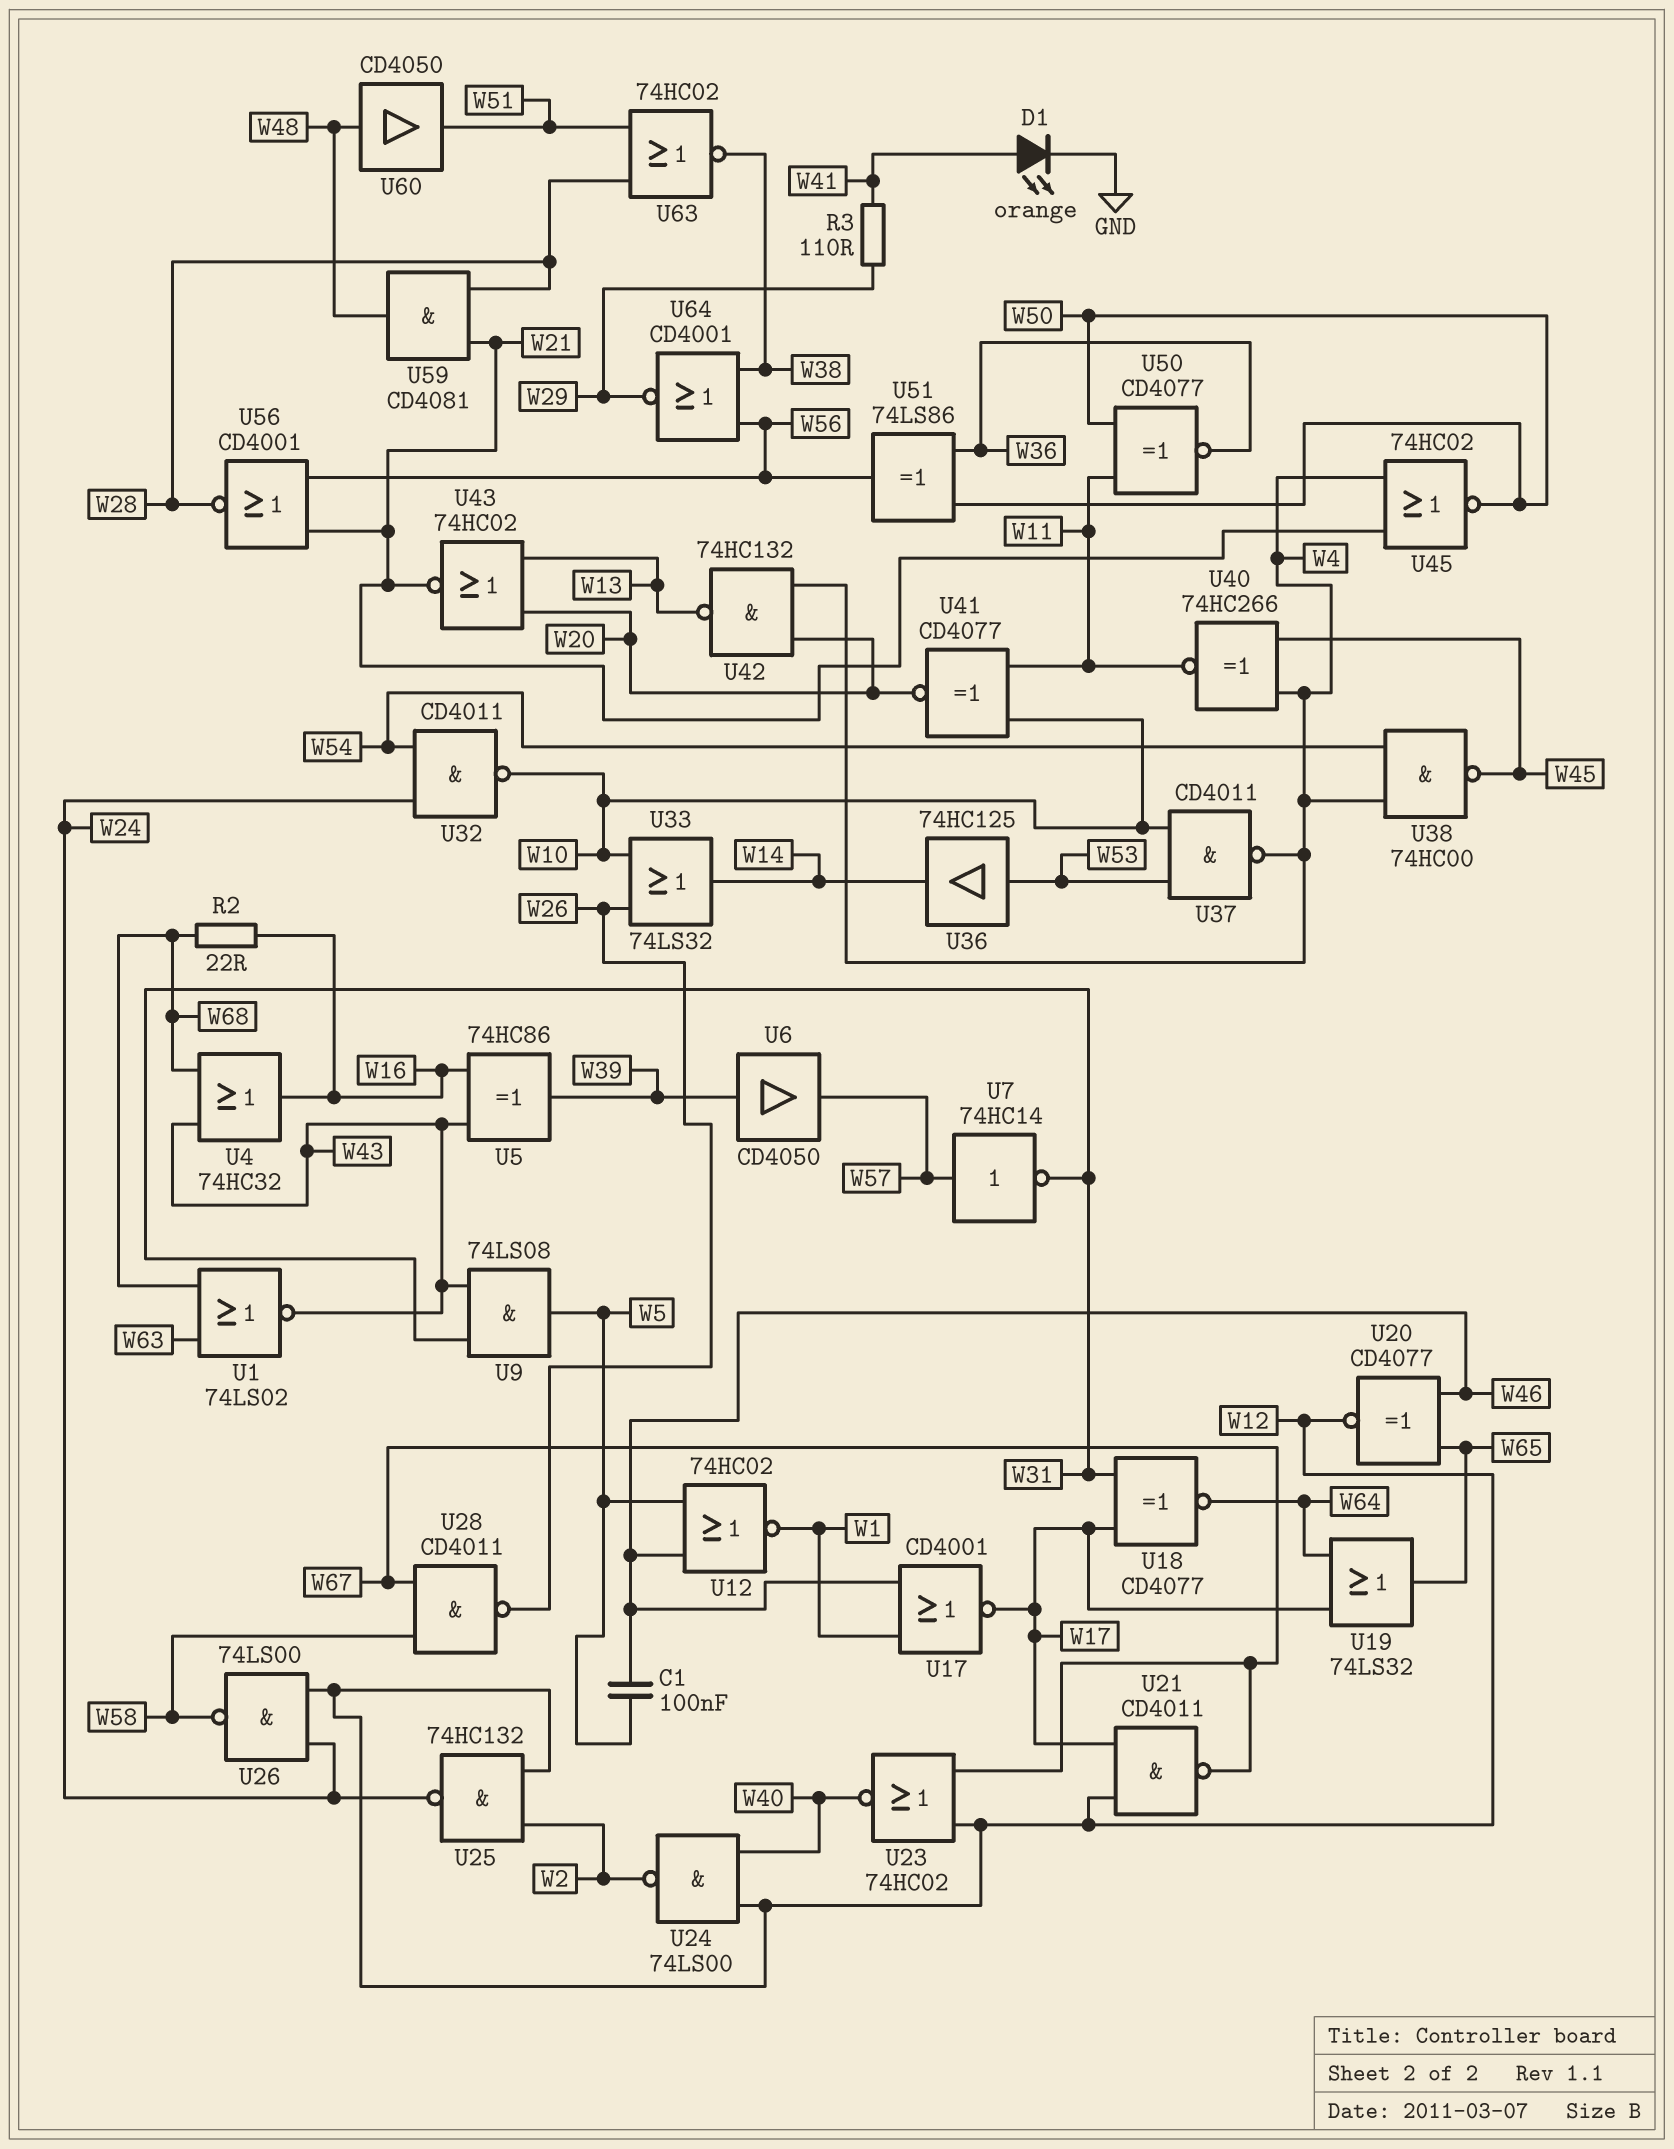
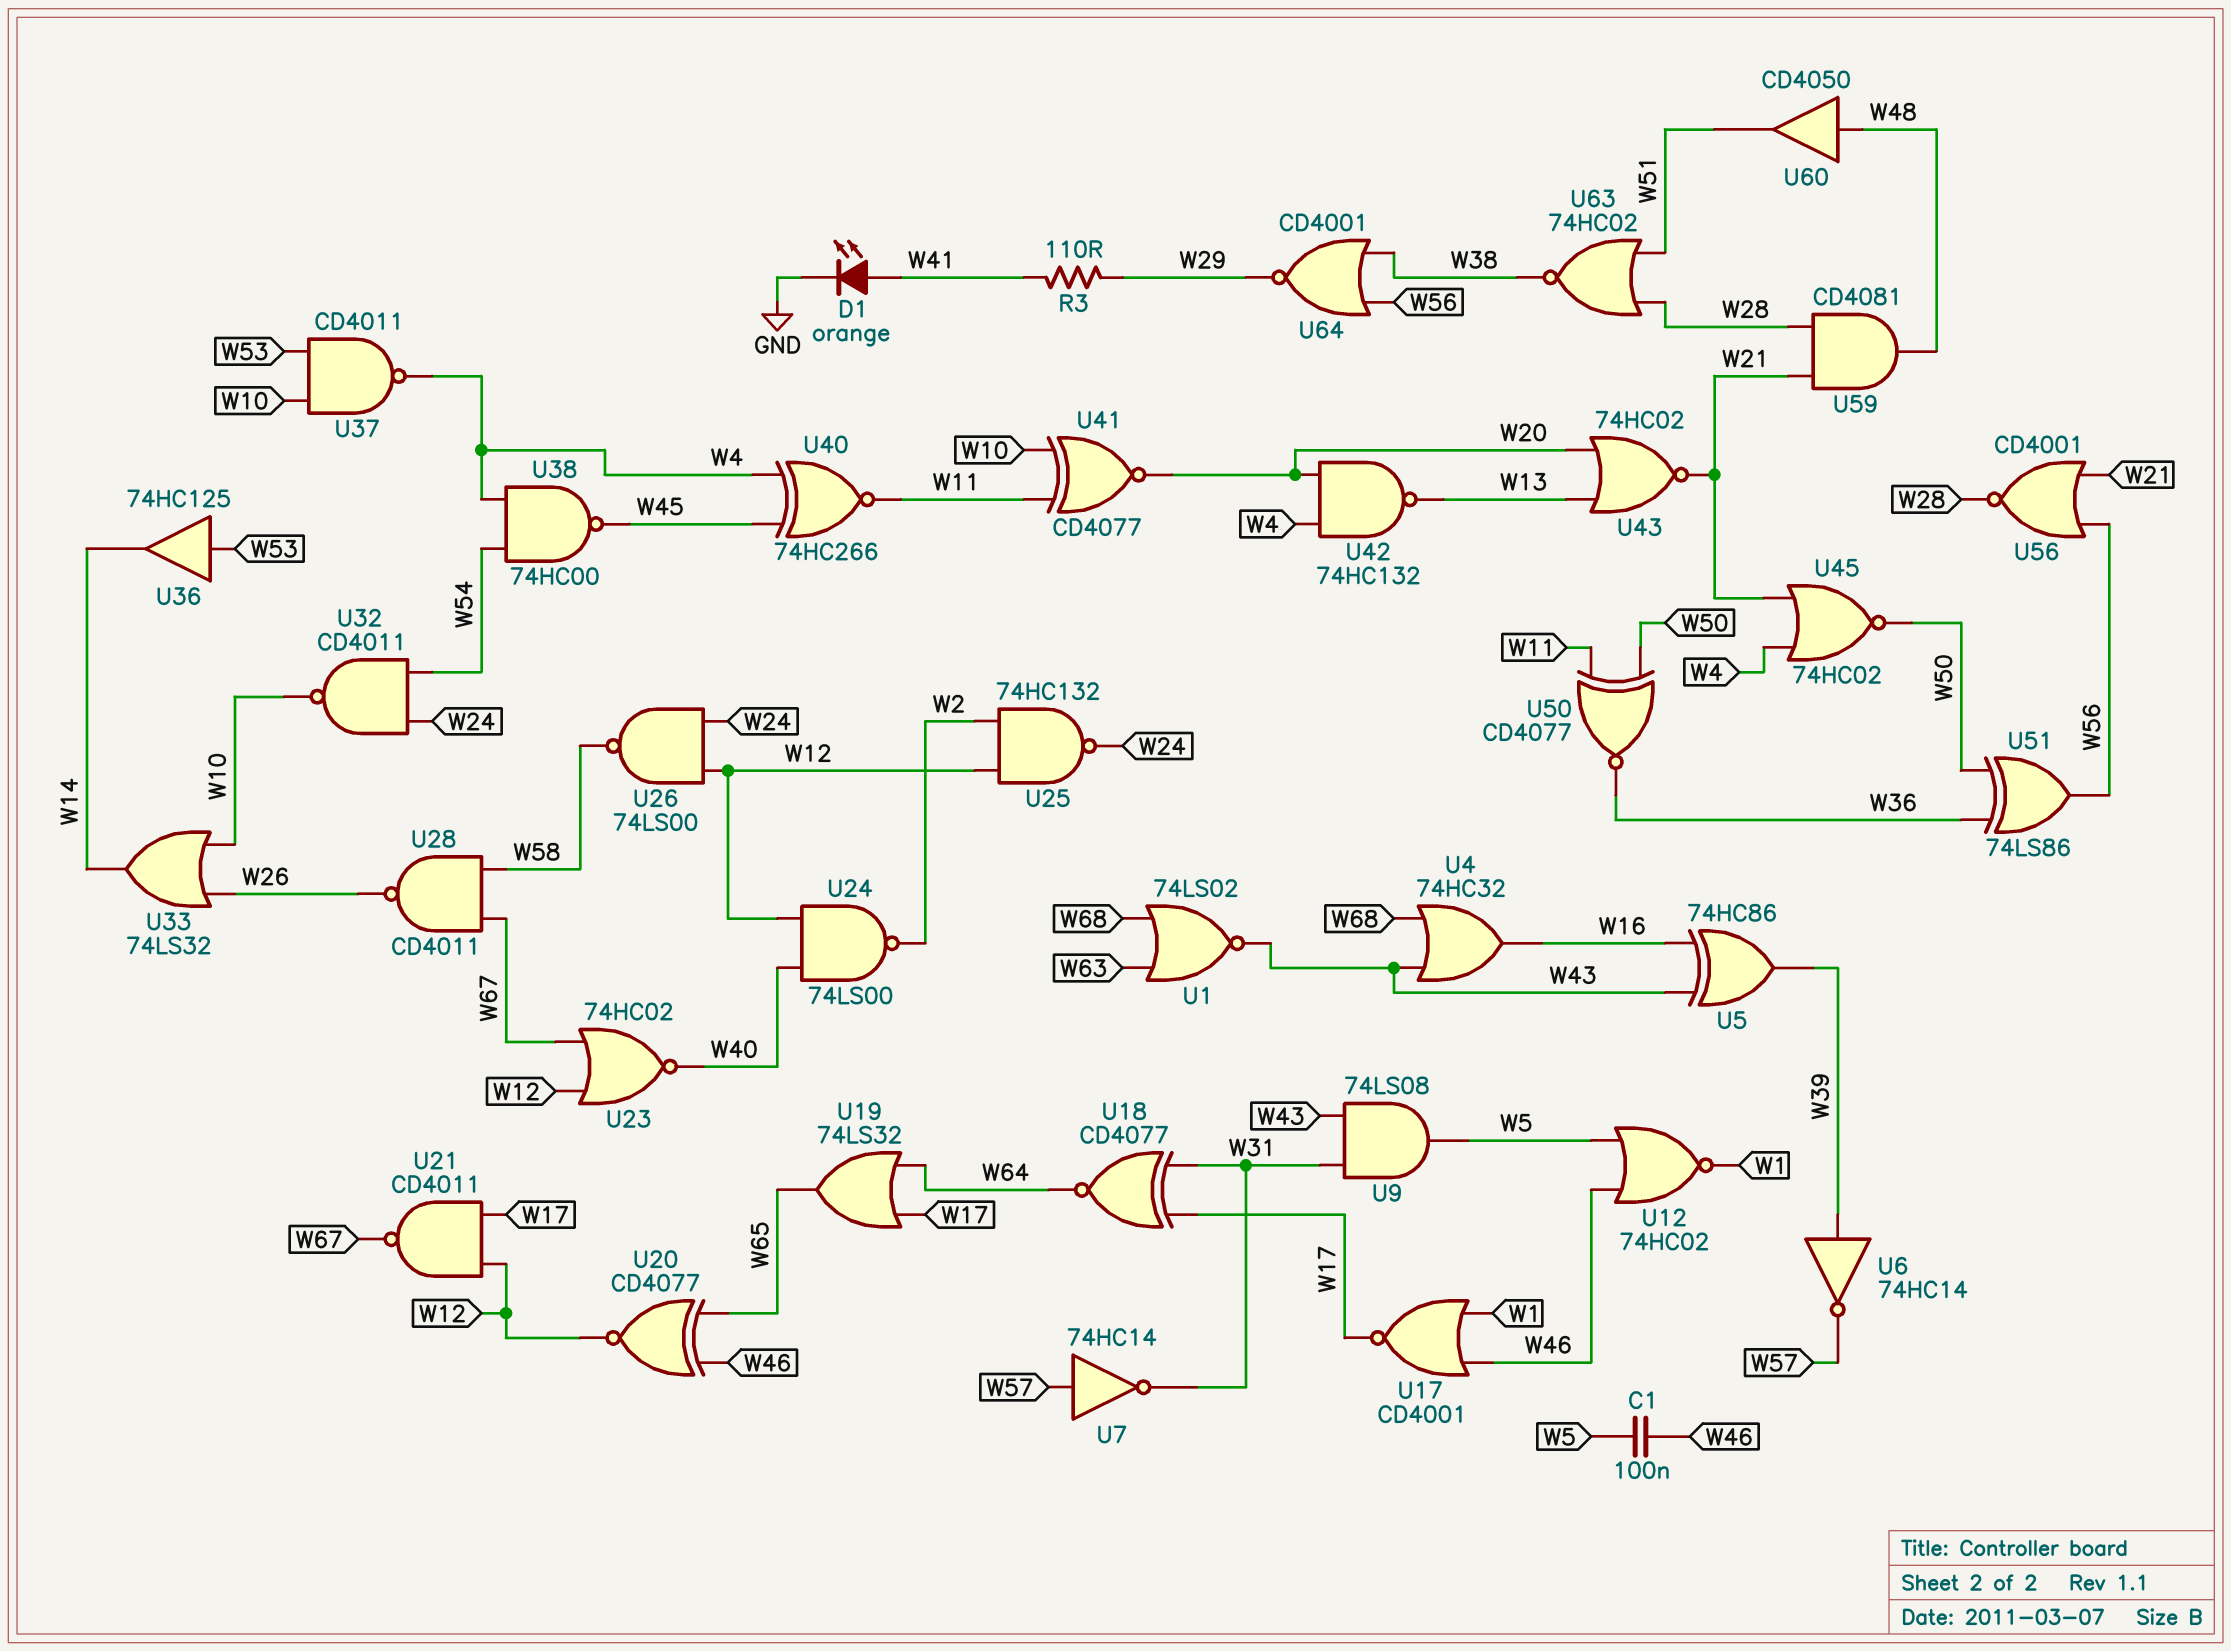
R2: 22 (W16, W68) -> none
U6: buffer CD4050 (in W39, out W57) -> NOT 74HC14 (in W39, out W57)

